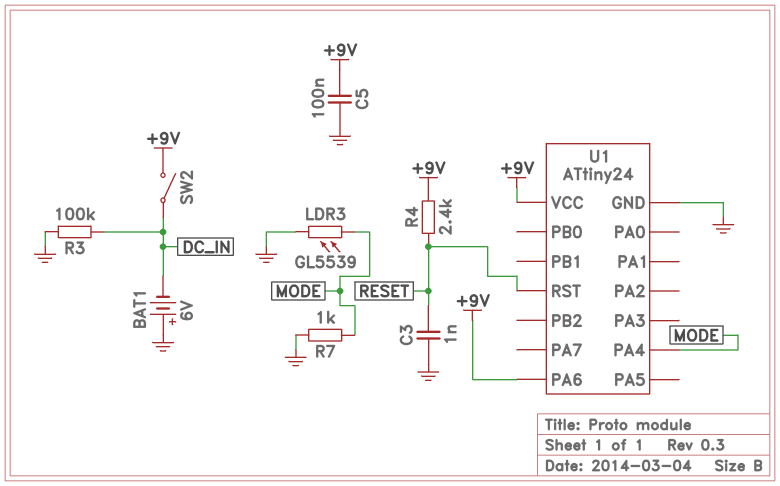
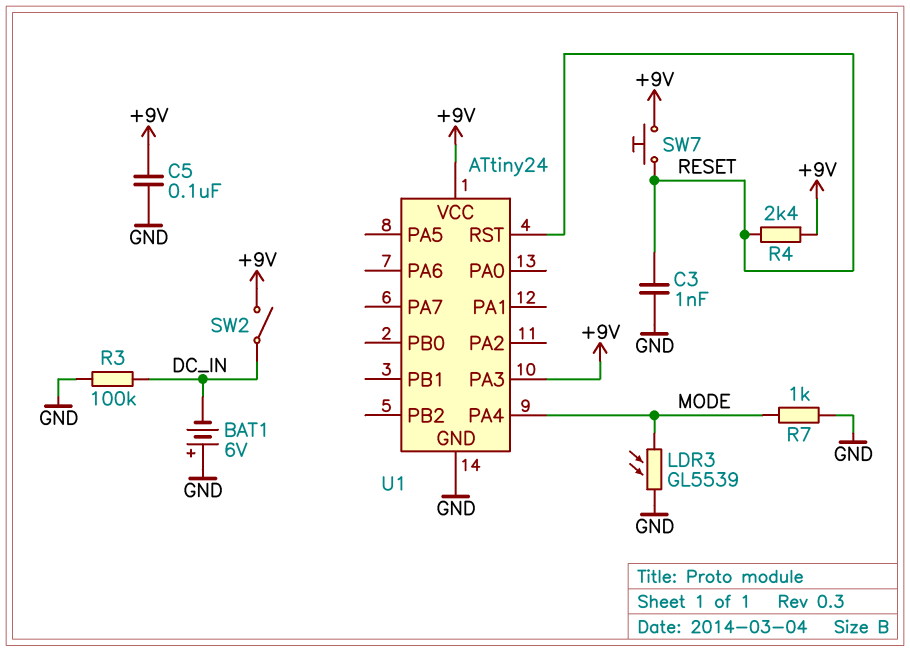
SW7: none -> button (+9V, RESET)
U1 pin PA3: none -> +9V
U1 pin PA6: +9V -> none

